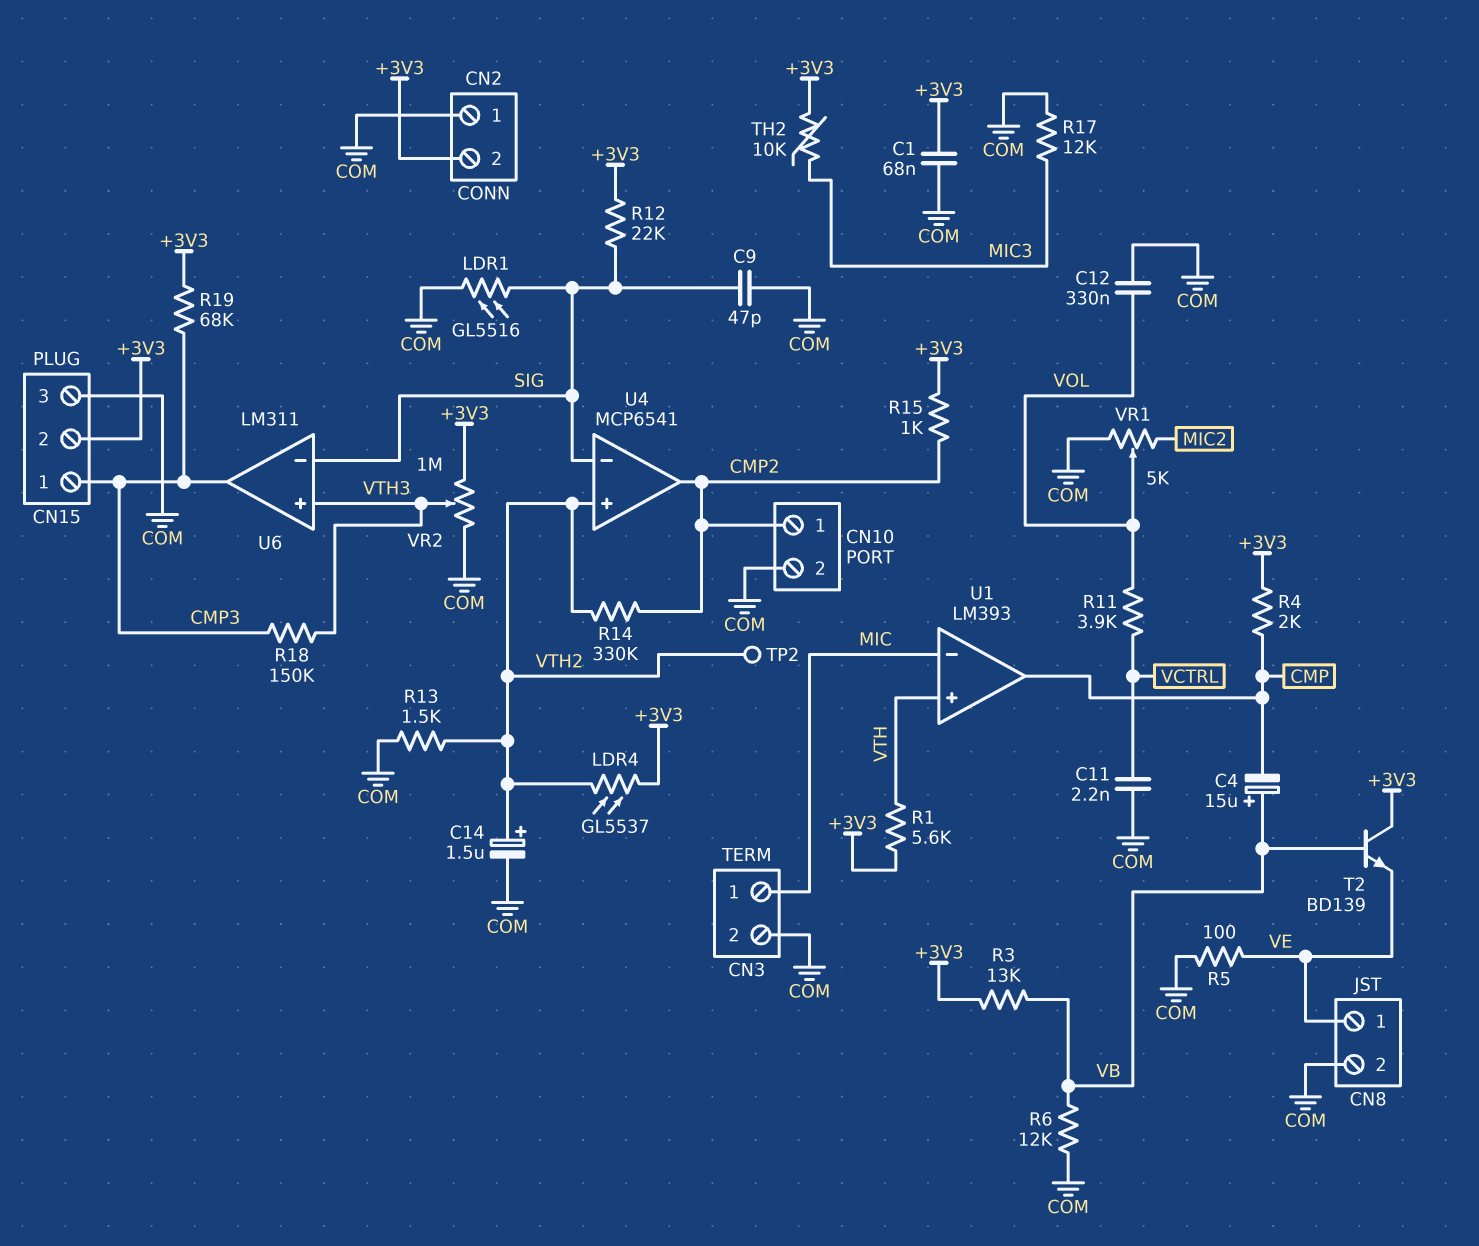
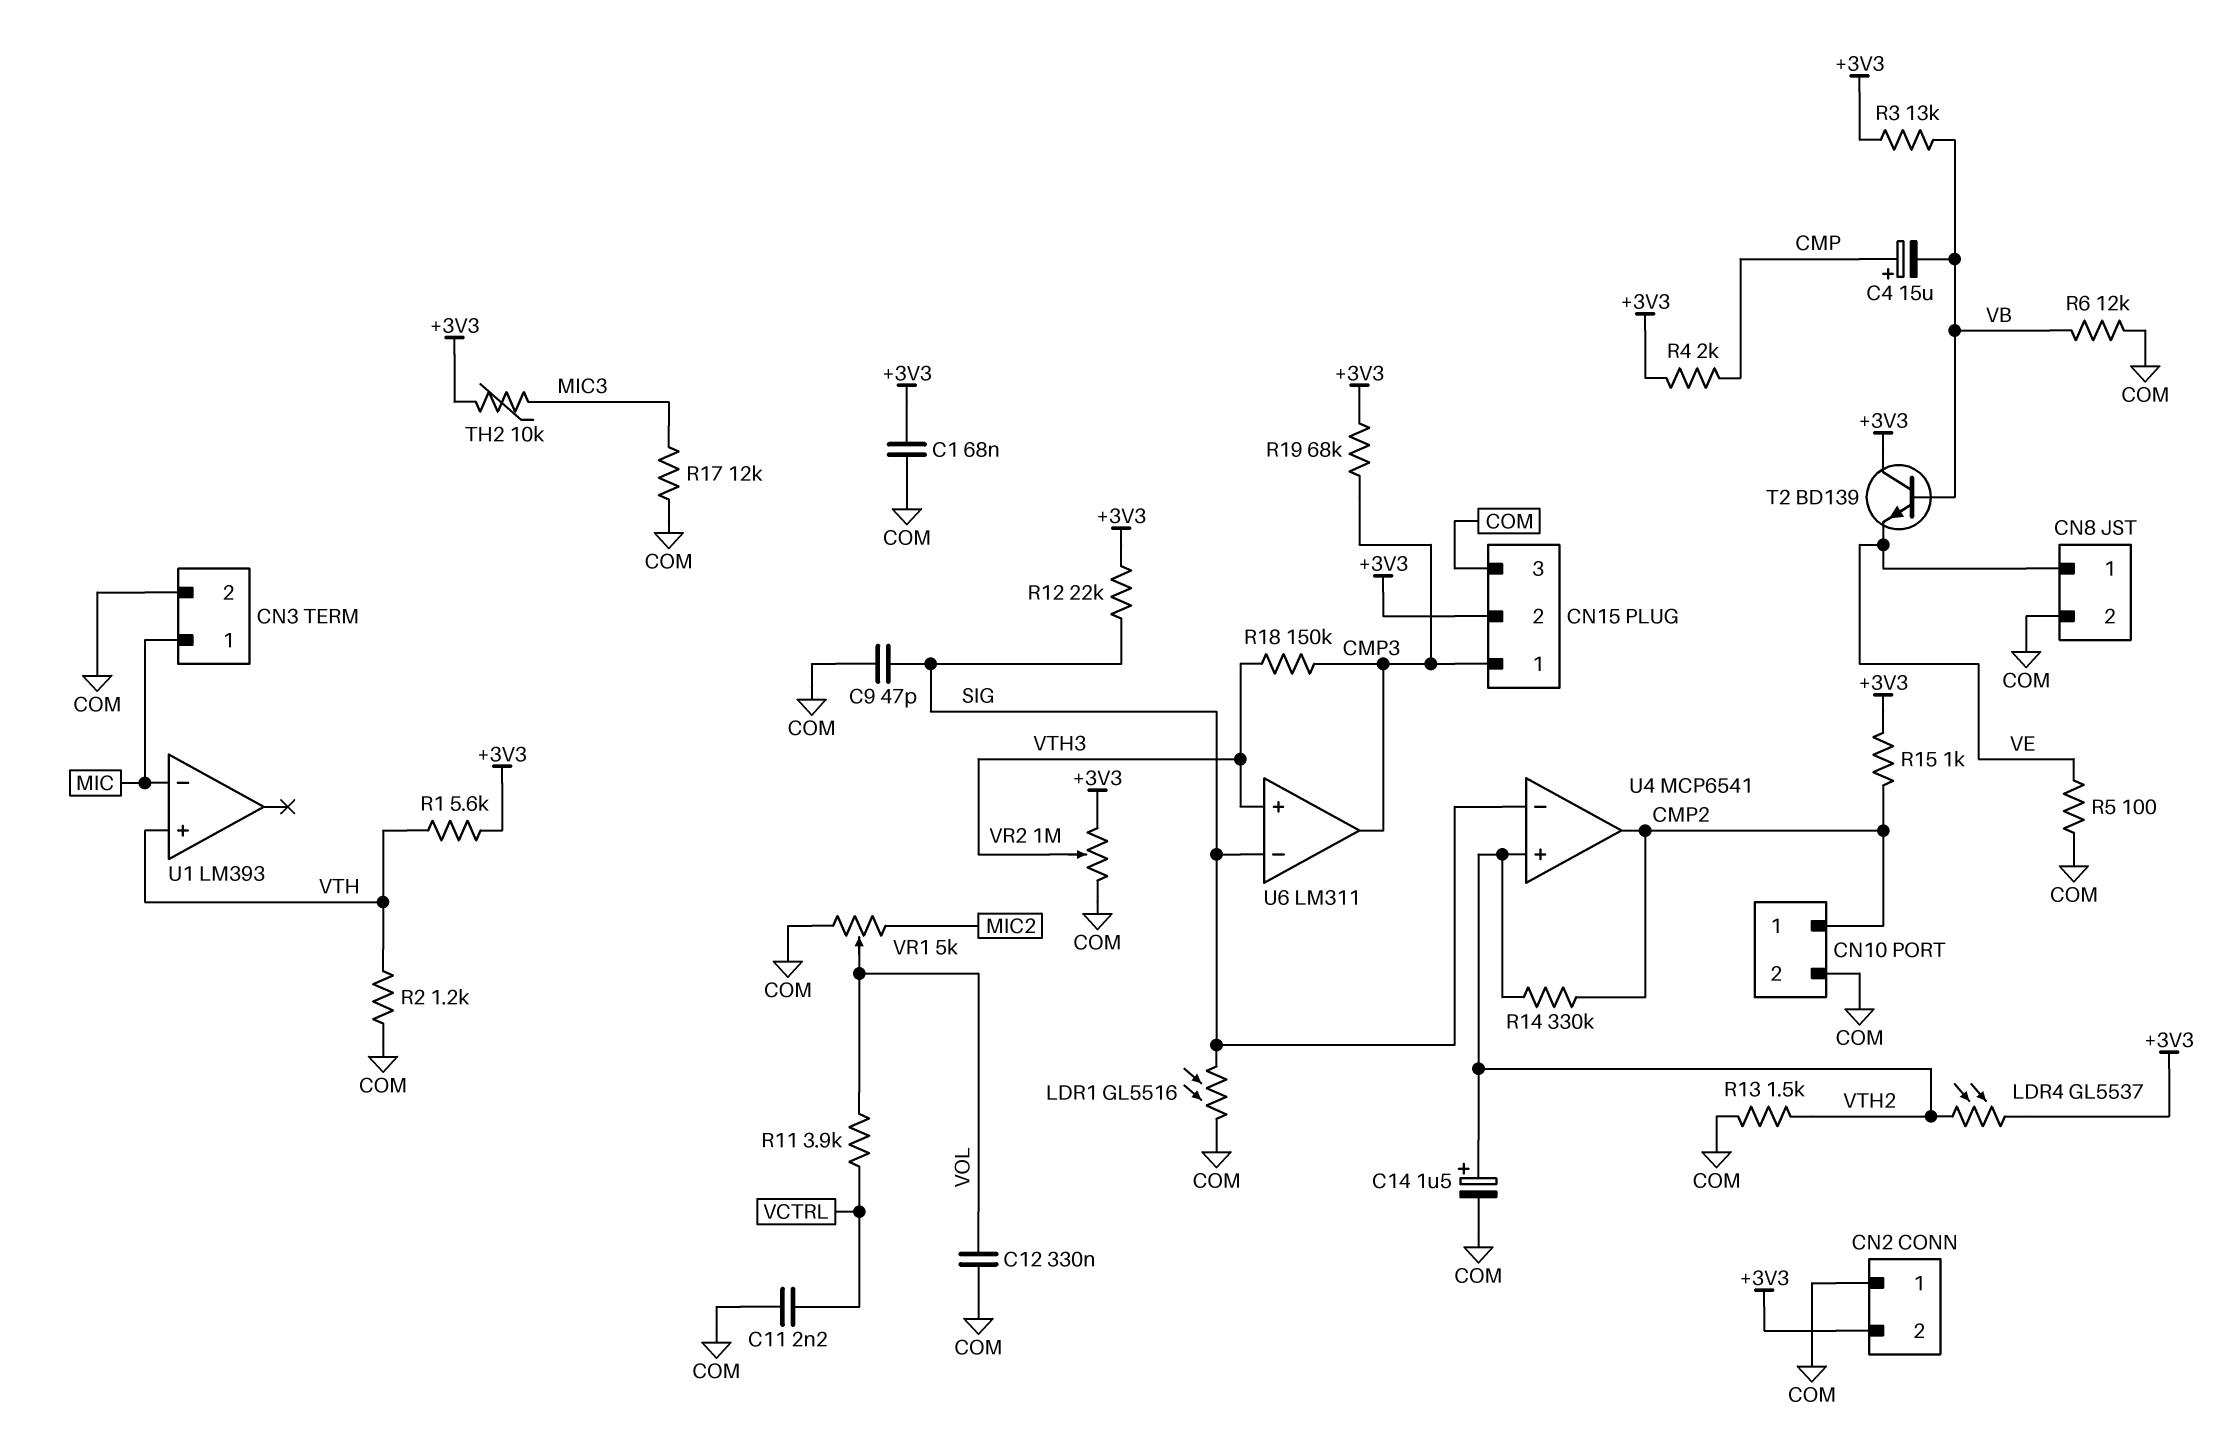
C4: 15uF (plus VB, minus CMP) -> 15uF (plus CMP, minus VB)
R2: none -> 1.2k (COM, VTH)
TP2: test point (VTH2) -> none
U1 pin out: CMP -> none

